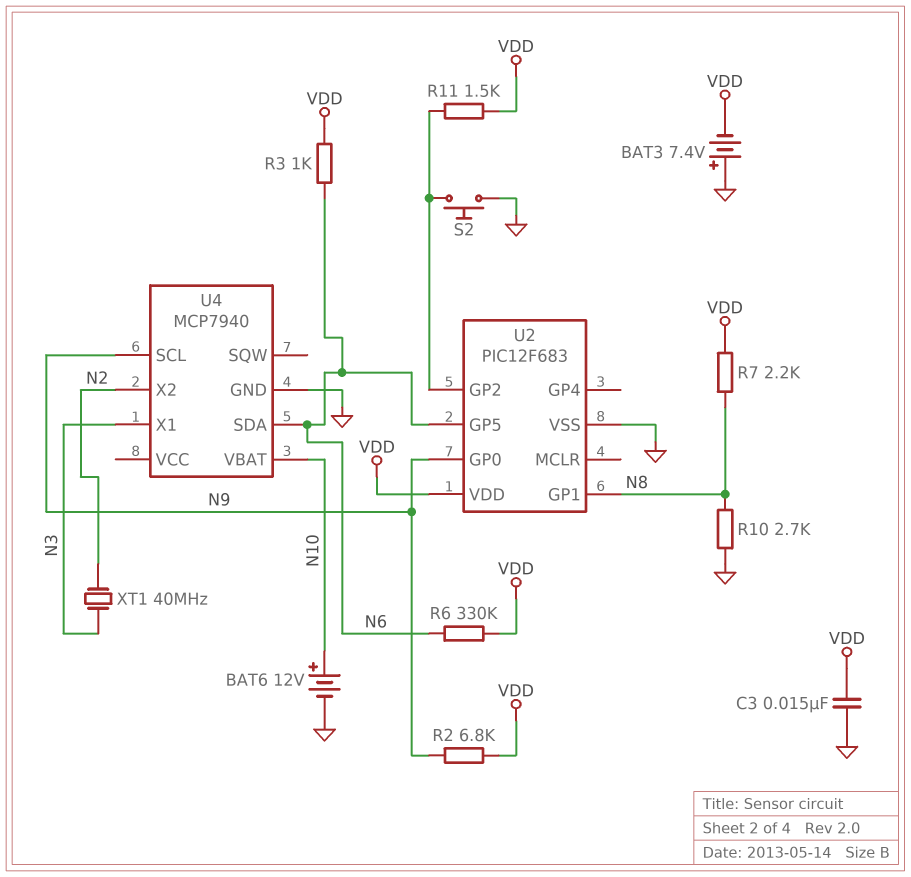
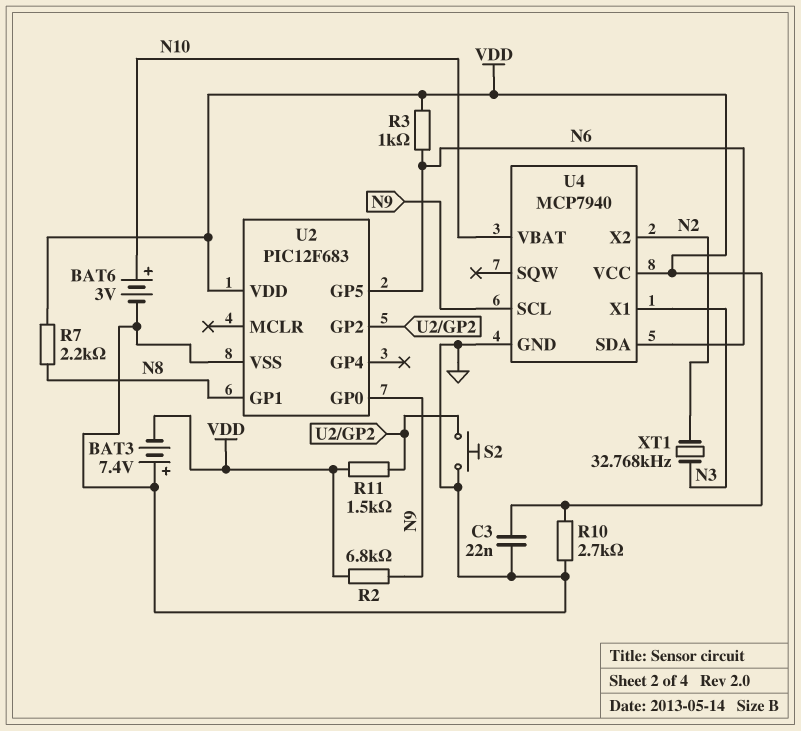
BAT6: 12V (plus N10, minus GND) -> 3V (plus N10, minus GND)
C3: 15nF (GND, VDD) -> 22nF (GND, VDD)
R6: 330k (N6, VDD) -> none
R10: 2.7k (GND, N8) -> 2.7k (GND, VDD)
U4 pin VCC: none -> VDD
XT1: 40MHz (N2, N3) -> 32.768kHz (N2, N3)

